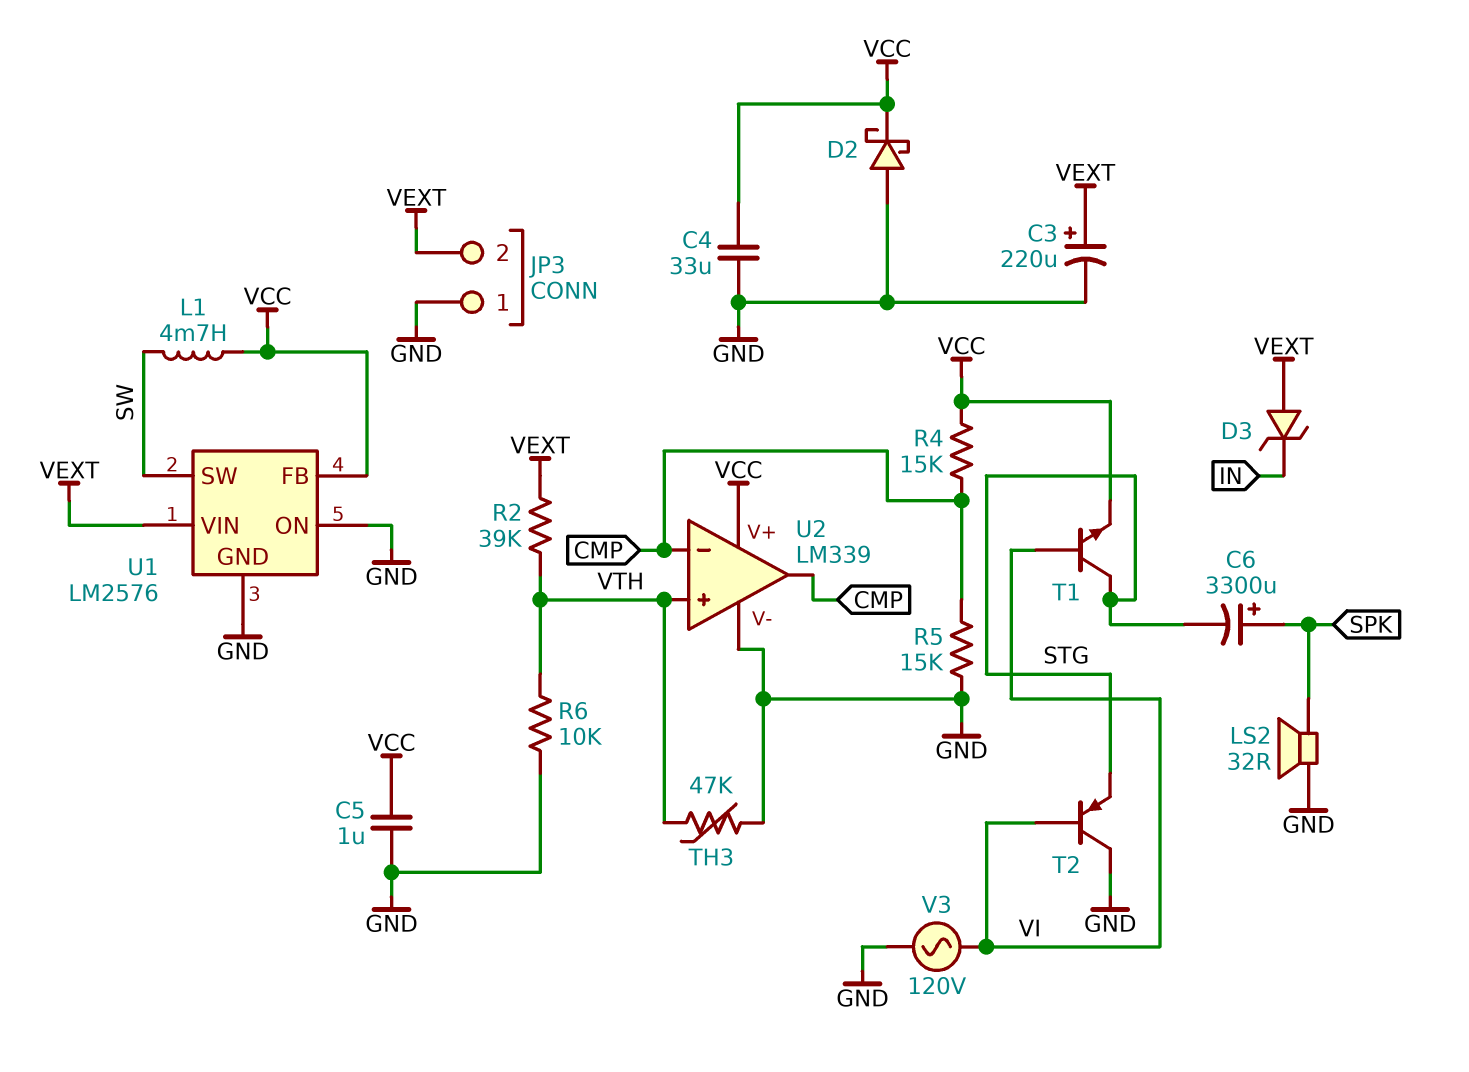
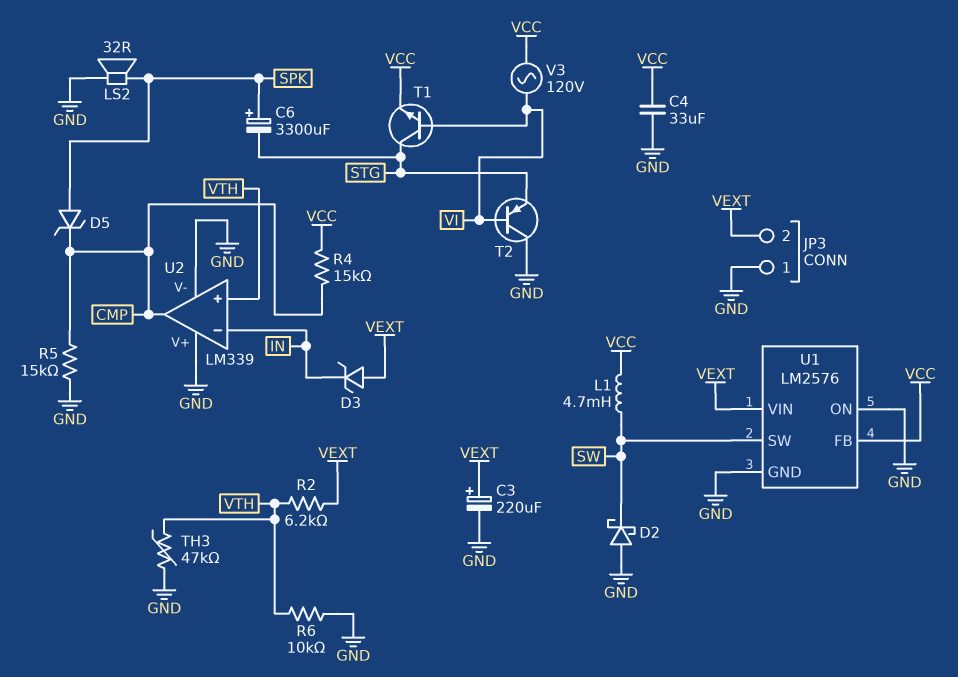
C5: 1uF (GND, VCC) -> none
D2: schottky (A GND, K VCC) -> schottky (A GND, K SW)
D5: none -> zener (A SPK, K CMP)
R2: 39k (VEXT, VTH) -> 6.2k (VEXT, VTH)
U2 pin V+: VCC -> GND
U2 pin in-: CMP -> IN
V3: AC 120V (GND, VI) -> AC 120V (VCC, VI)

